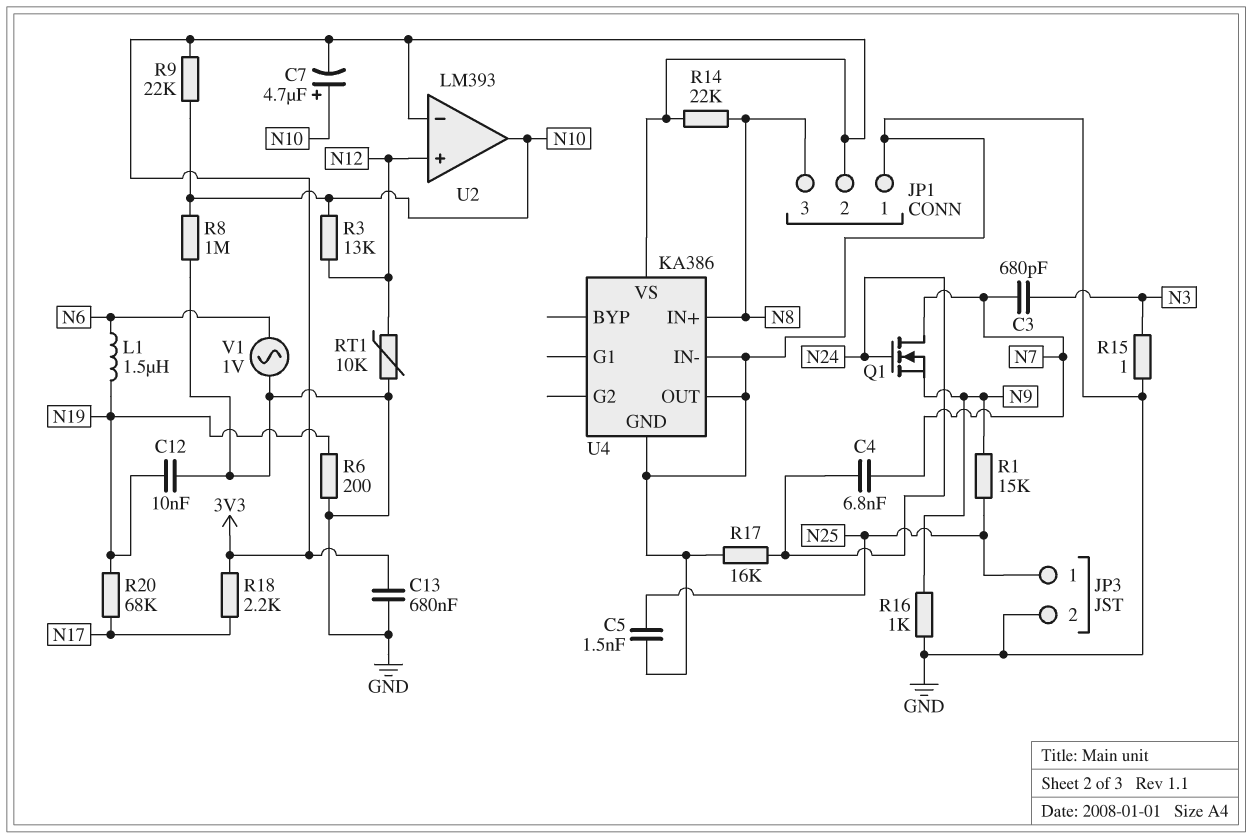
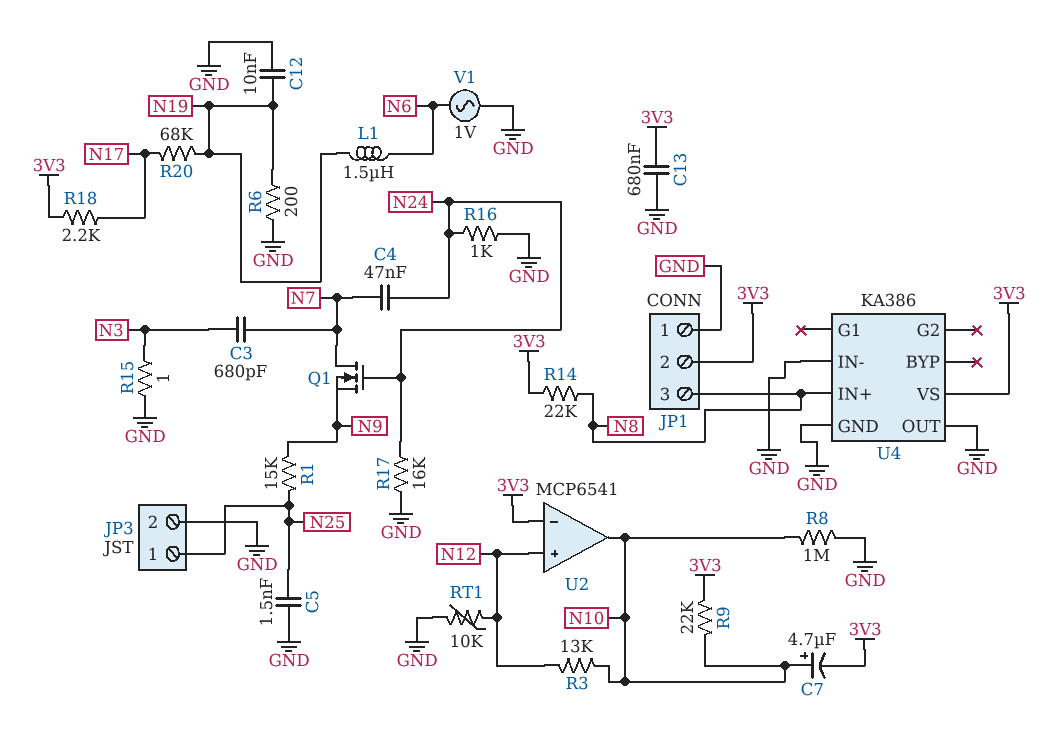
C4: 6.8nF (N7, N24) -> 47nF (N7, N24)
R16: 1k (GND, N9) -> 1k (GND, N24)
U2: LM393 -> MCP6541

